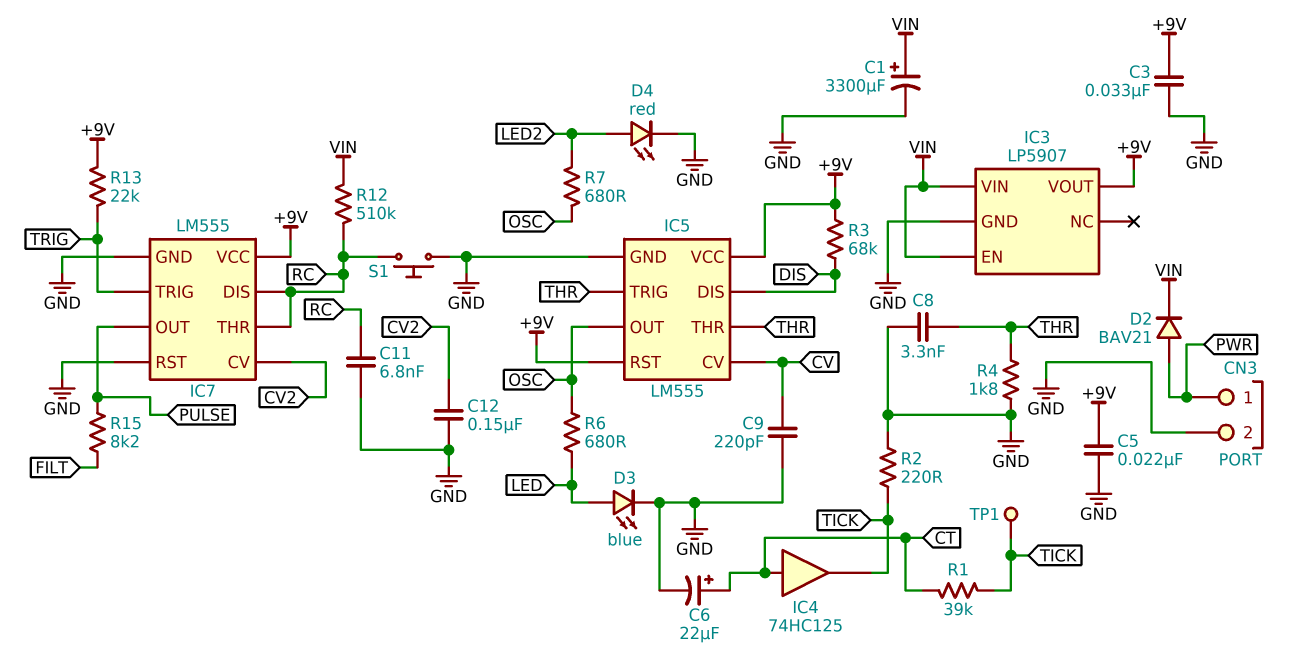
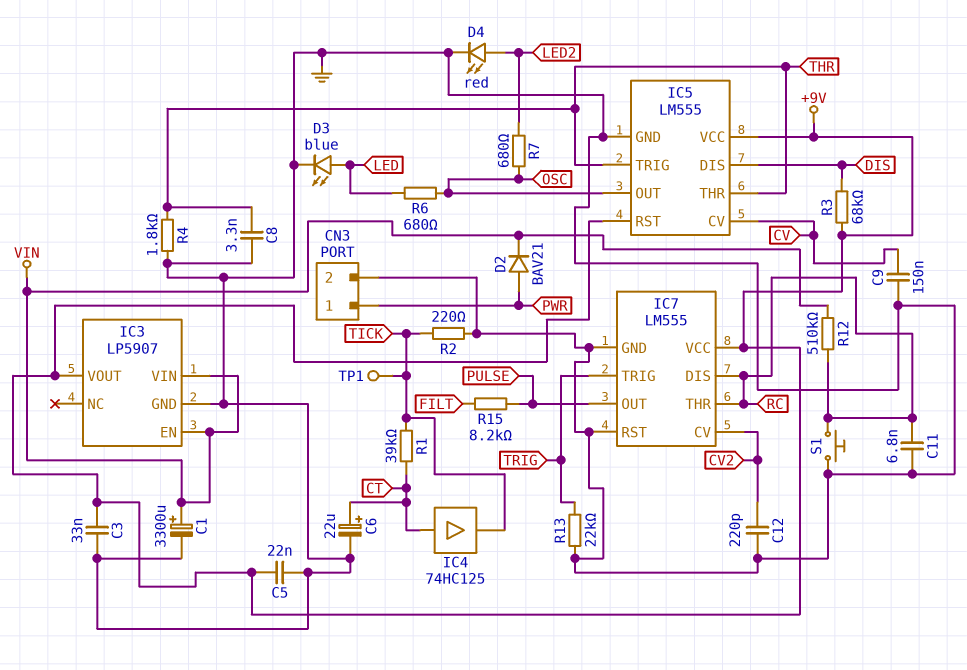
C9: 220pF (CV, GND) -> 150nF (CV, GND)
C12: 150nF (CV2, GND) -> 220pF (CV2, GND)
R13: 22k (+9V, TRIG) -> 22k (GND, TRIG)

